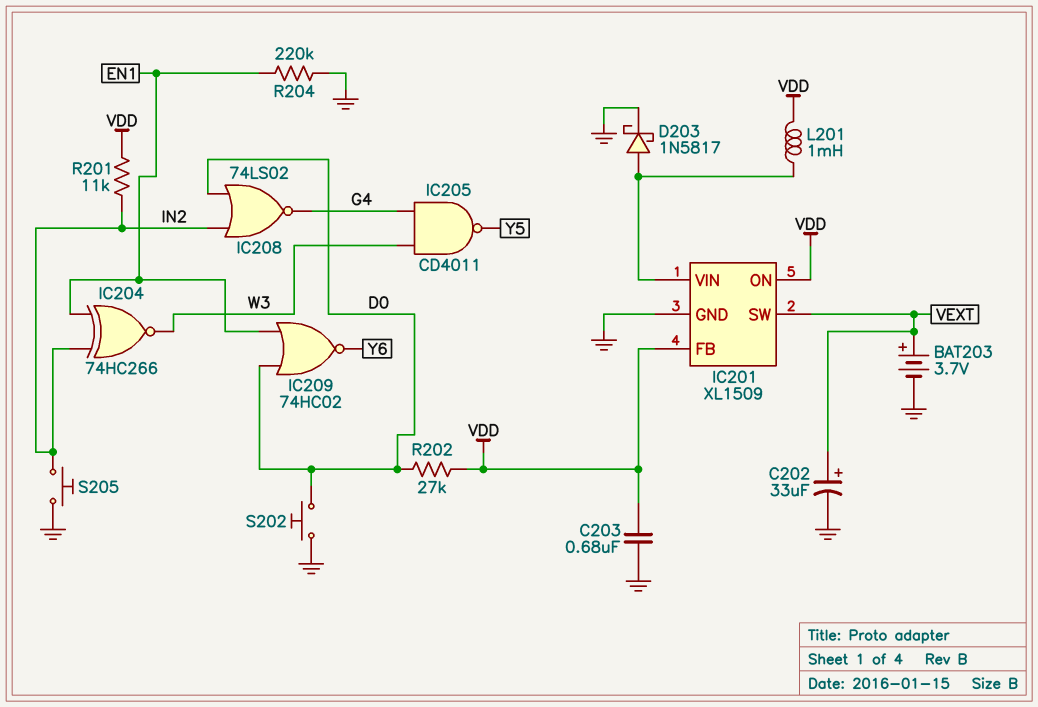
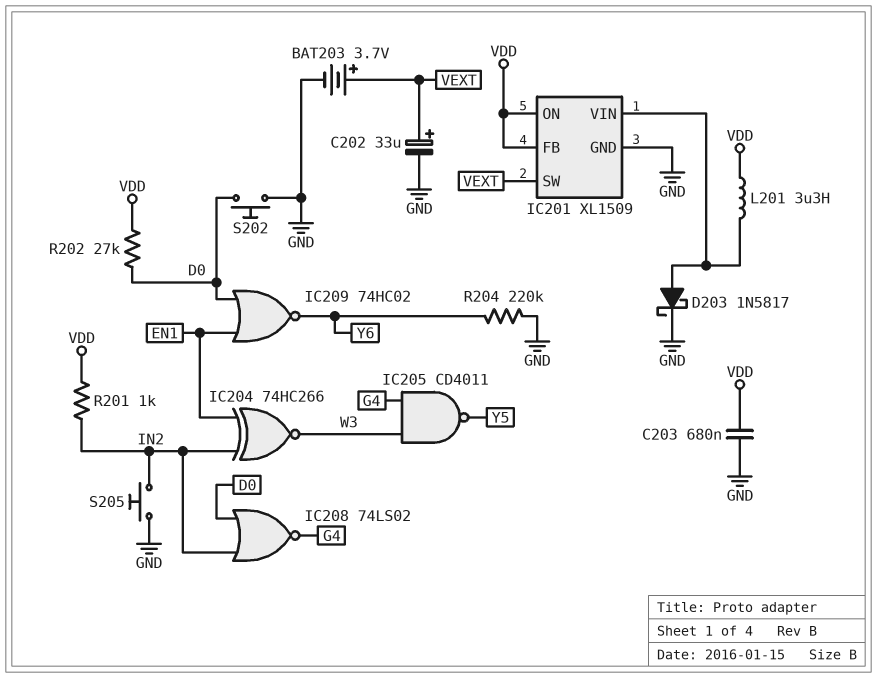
L201: 1mH (IC201/VIN, VDD) -> 3.3uH (IC201/VIN, VDD)
R201: 11k (IN2, VDD) -> 1k (IN2, VDD)
R204: 220k (EN1, GND) -> 220k (GND, Y6)

